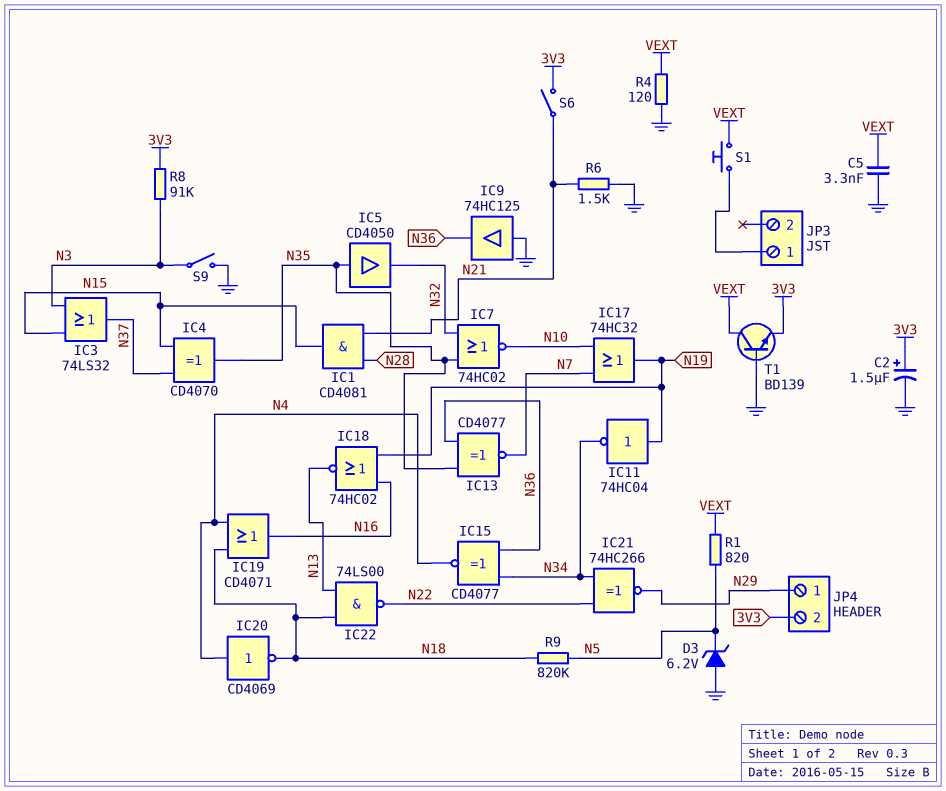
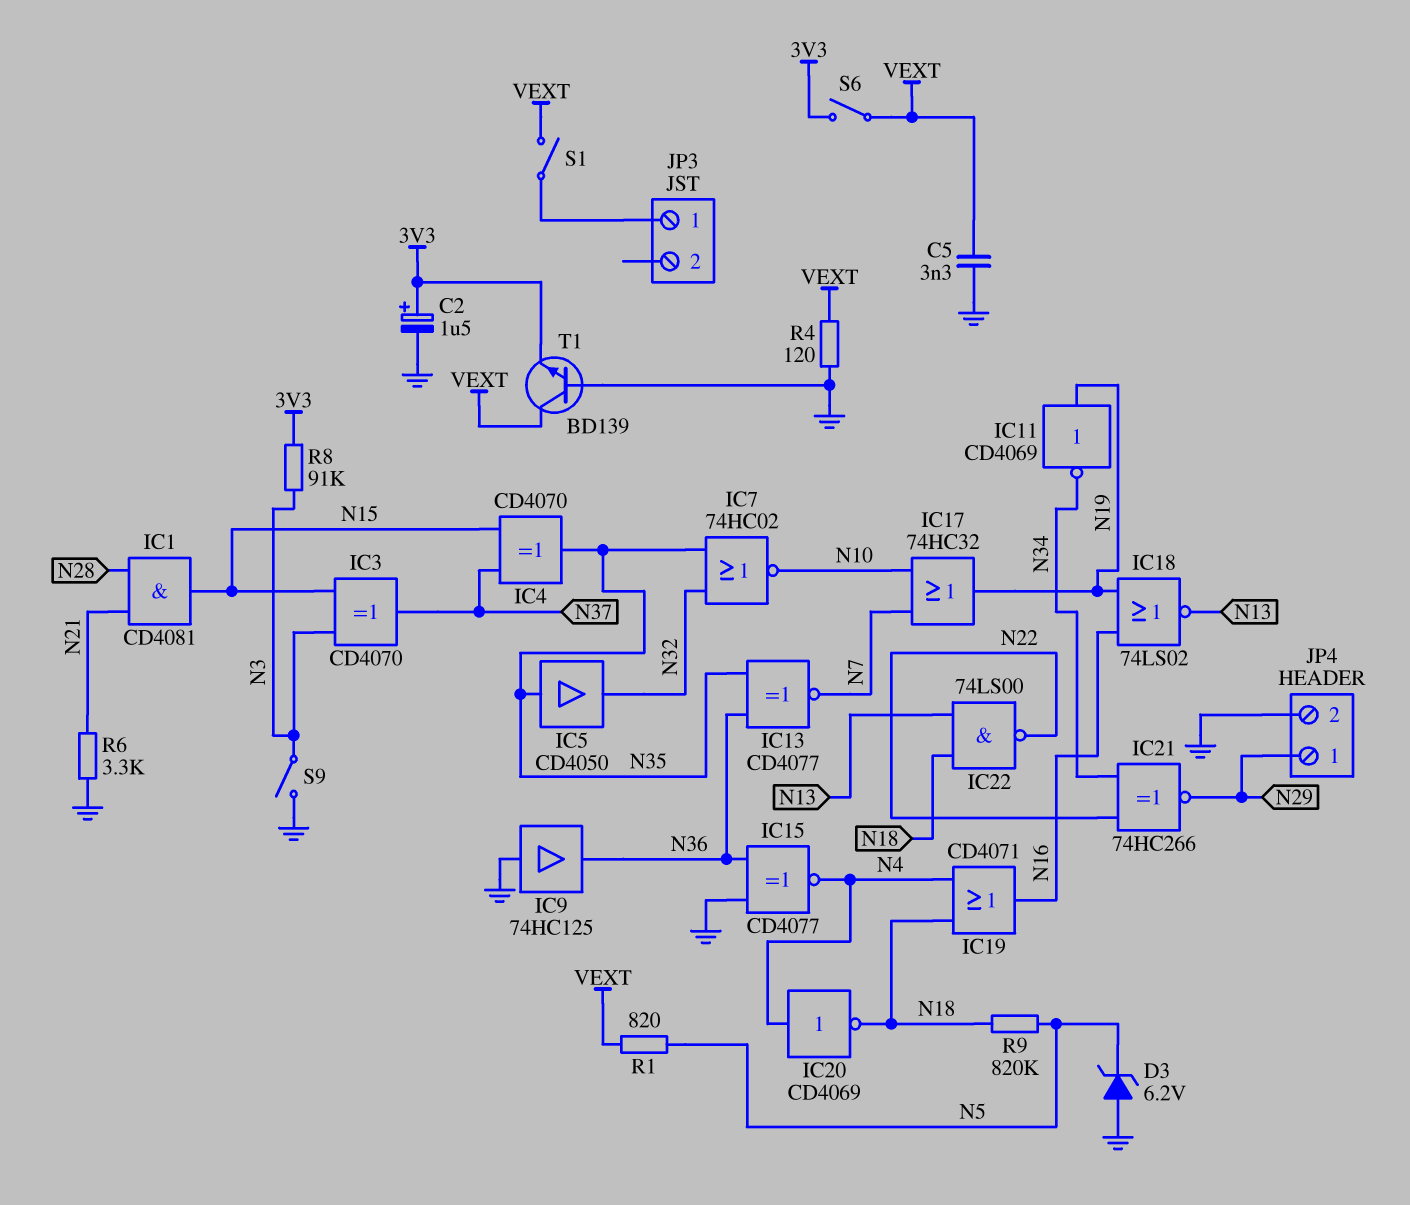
IC3: OR 74LS32 (in N3, in N15, out N37) -> XOR CD4070 (in N3, in N15, out N37)
IC11: NOT 74HC04 (in N19, out N34) -> NOT CD4069 (in N19, out N34)
IC15: XNOR CD4077 (in N34, in N36, out N4) -> XNOR CD4077 (in GND, in N36, out N4)
IC18: NOR 74HC02 (in N16, in N19, out N13) -> NOR 74LS02 (in N16, in N19, out N13)
JP4 pin 2: 3V3 -> GND
R6: 1.5k (GND, N21) -> 3.3k (GND, N21)
S1: button (JP3/1, VEXT) -> switch (JP3/1, VEXT)
S6: switch (3V3, N21) -> switch (3V3, VEXT)

